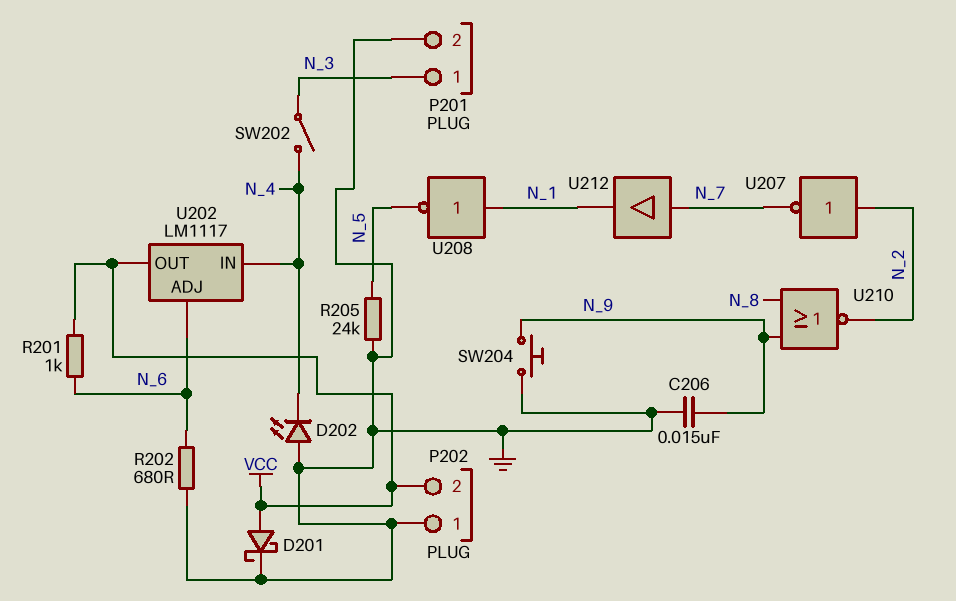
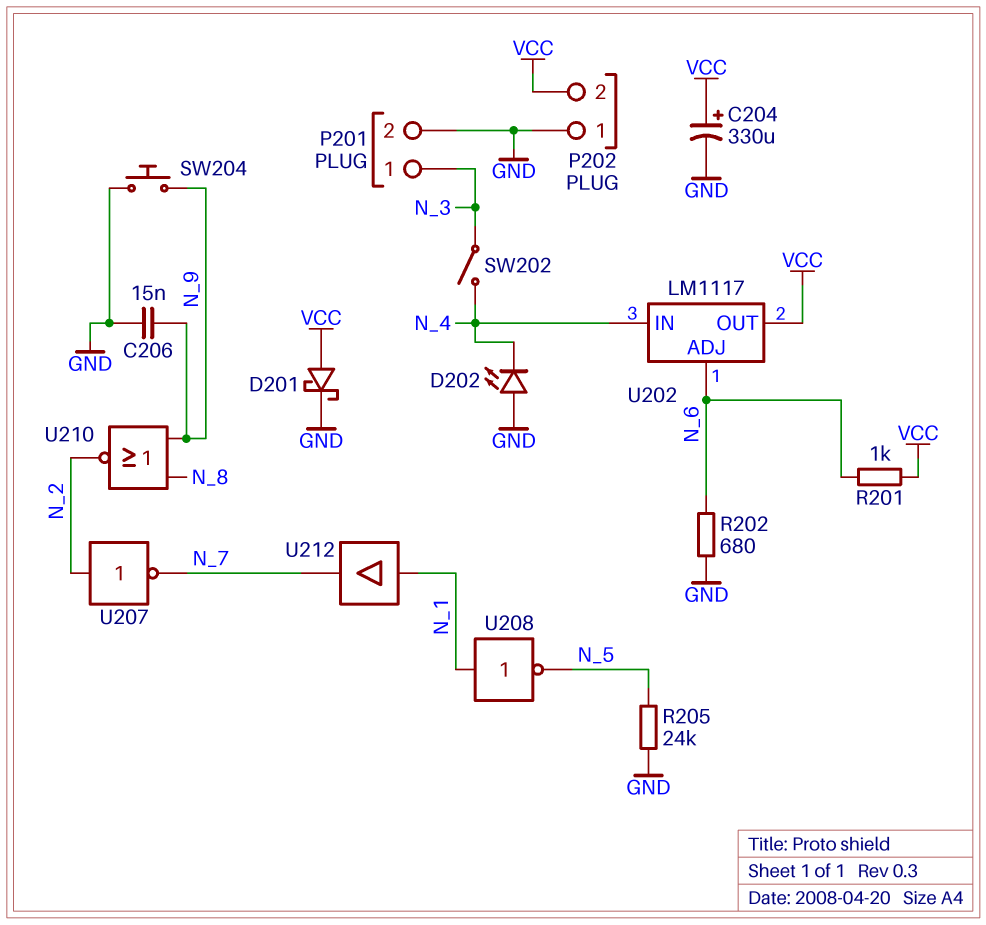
C204: none -> 330uF (plus VCC, minus GND)
U212: buffer (in N_7, out N_1) -> buffer (in N_1, out N_7)

